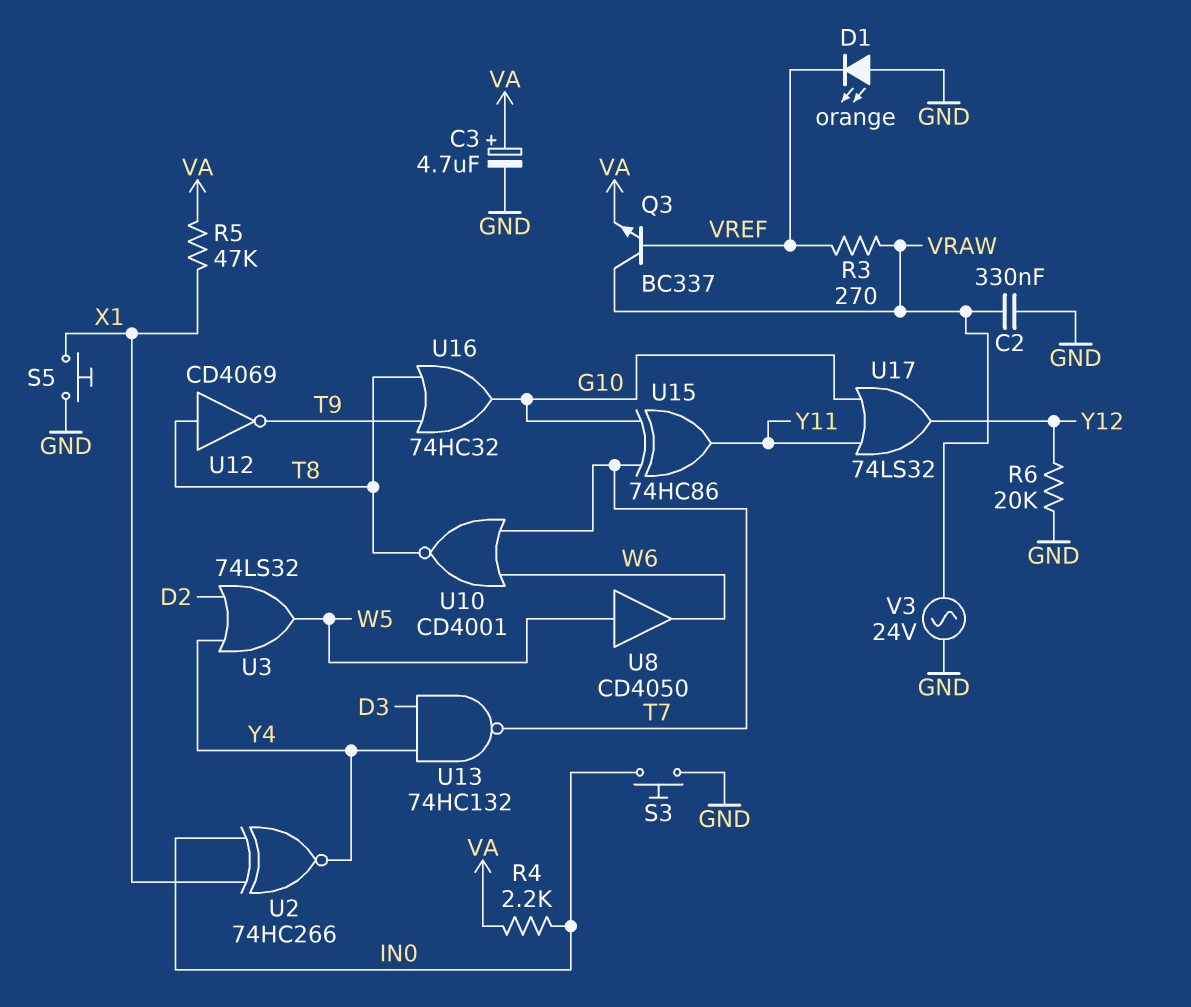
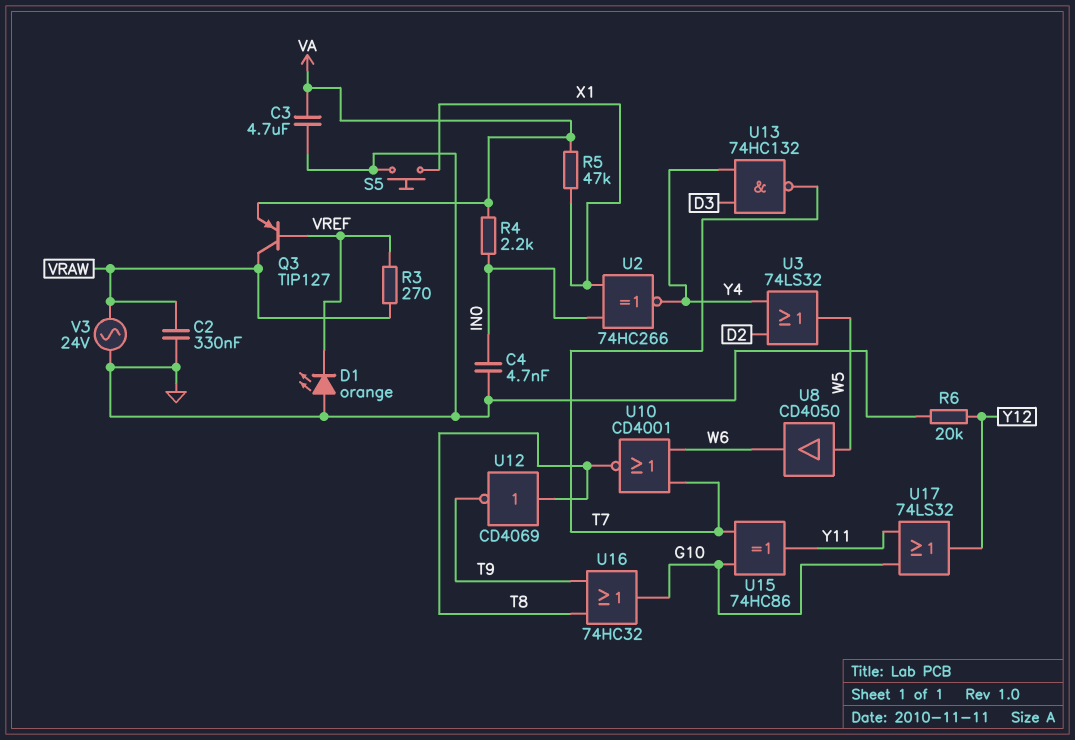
C3: 4.7uF (plus VA, minus GND) -> 4.7uF (GND, VA)
C4: none -> 4.7nF (GND, IN0)
Q3: NPN BC337 (B VREF, C VRAW, E VA) -> PNP TIP127 (B VREF, C VRAW, E VA)
S3: button (GND, IN0) -> none

